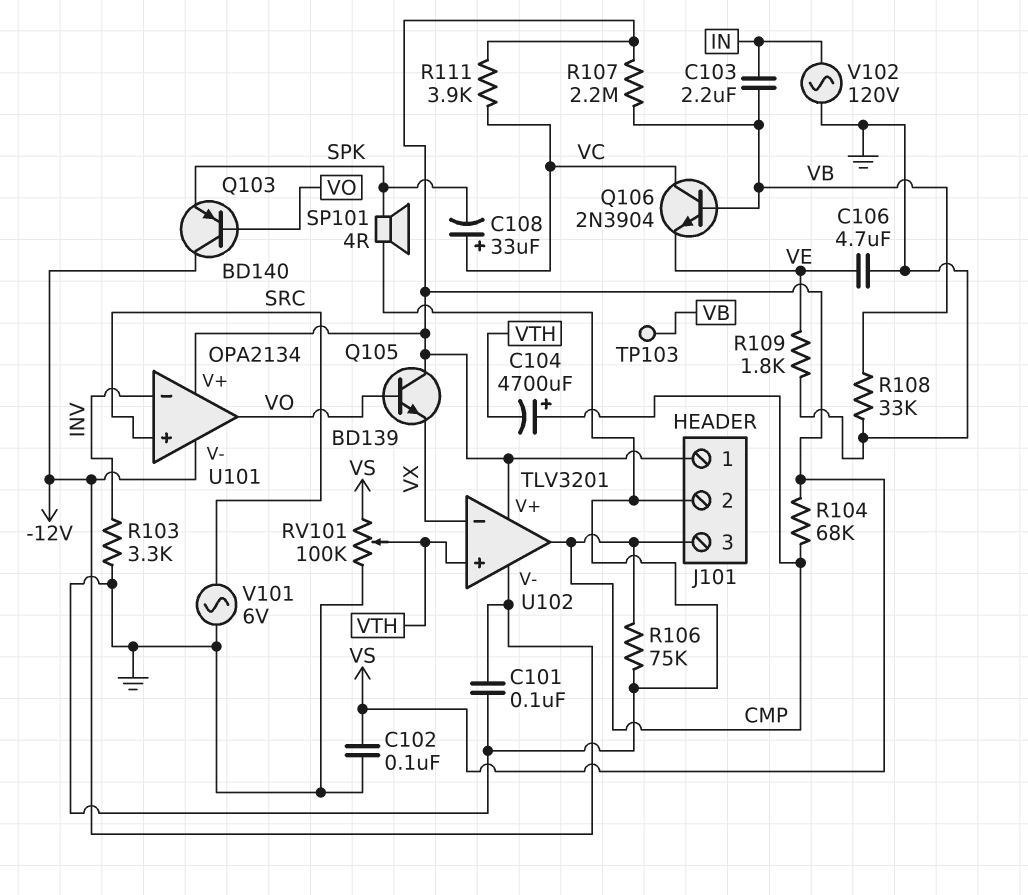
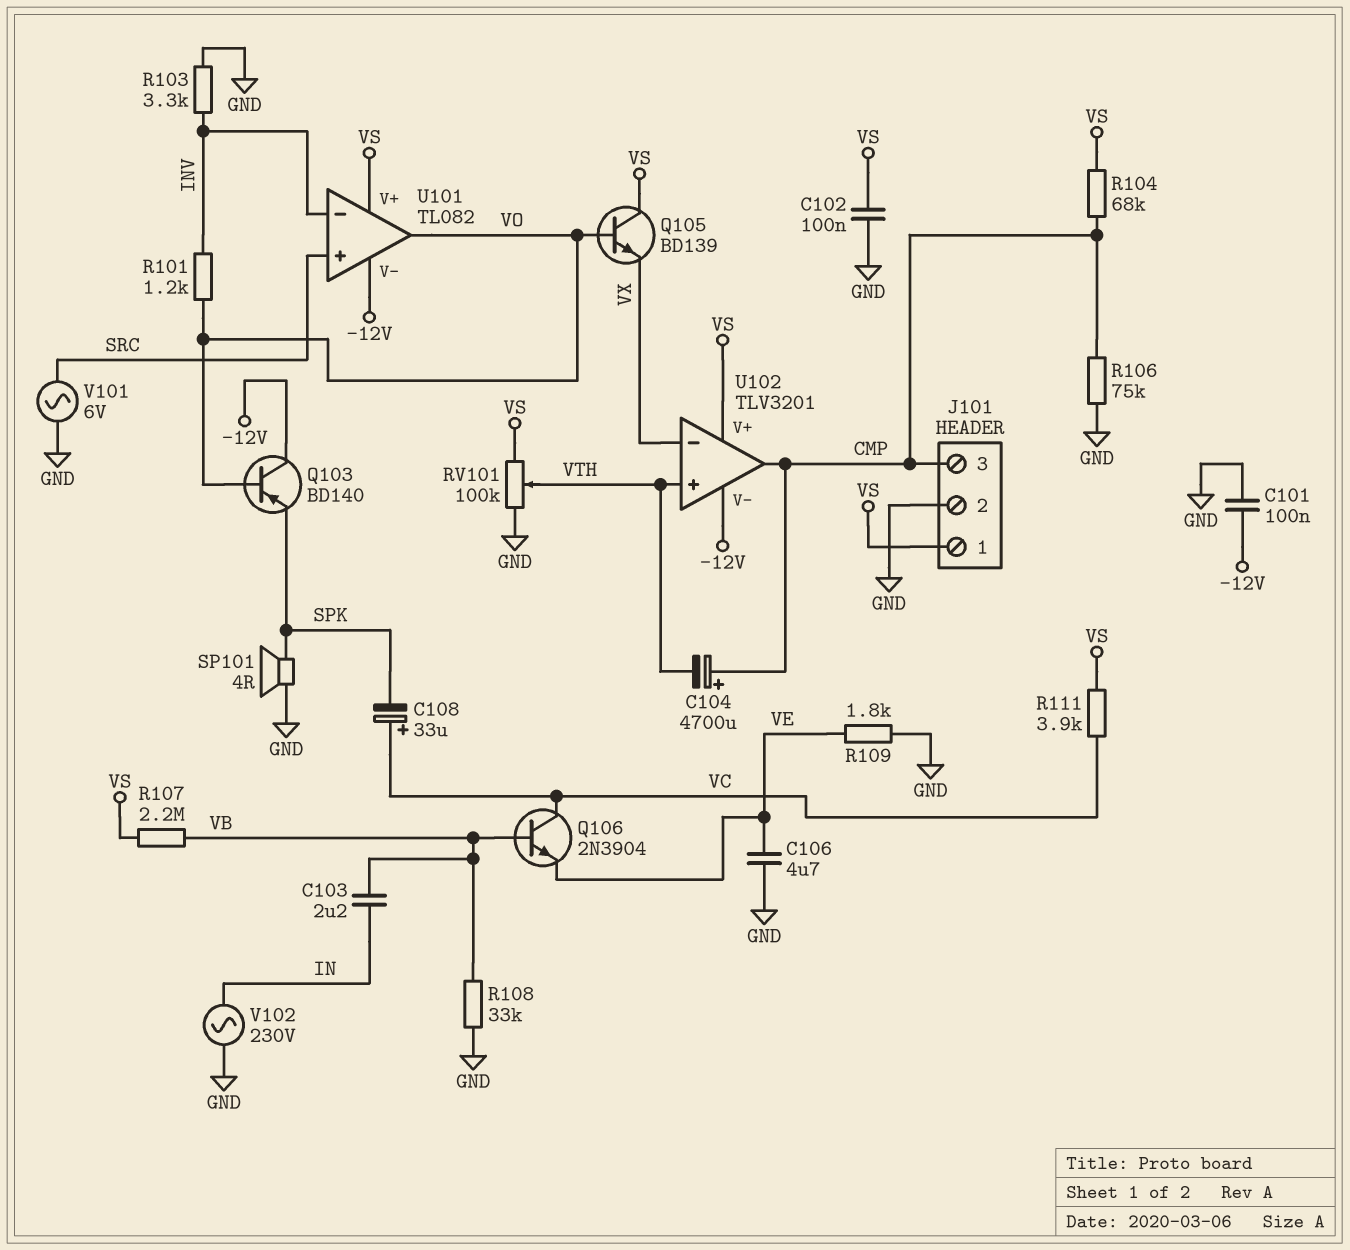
R101: none -> 1.2k (INV, VO)
TP103: test point (VB) -> none
U101: OPA2134 -> TL082
V102: AC 120V (GND, IN) -> AC 230V (GND, IN)

